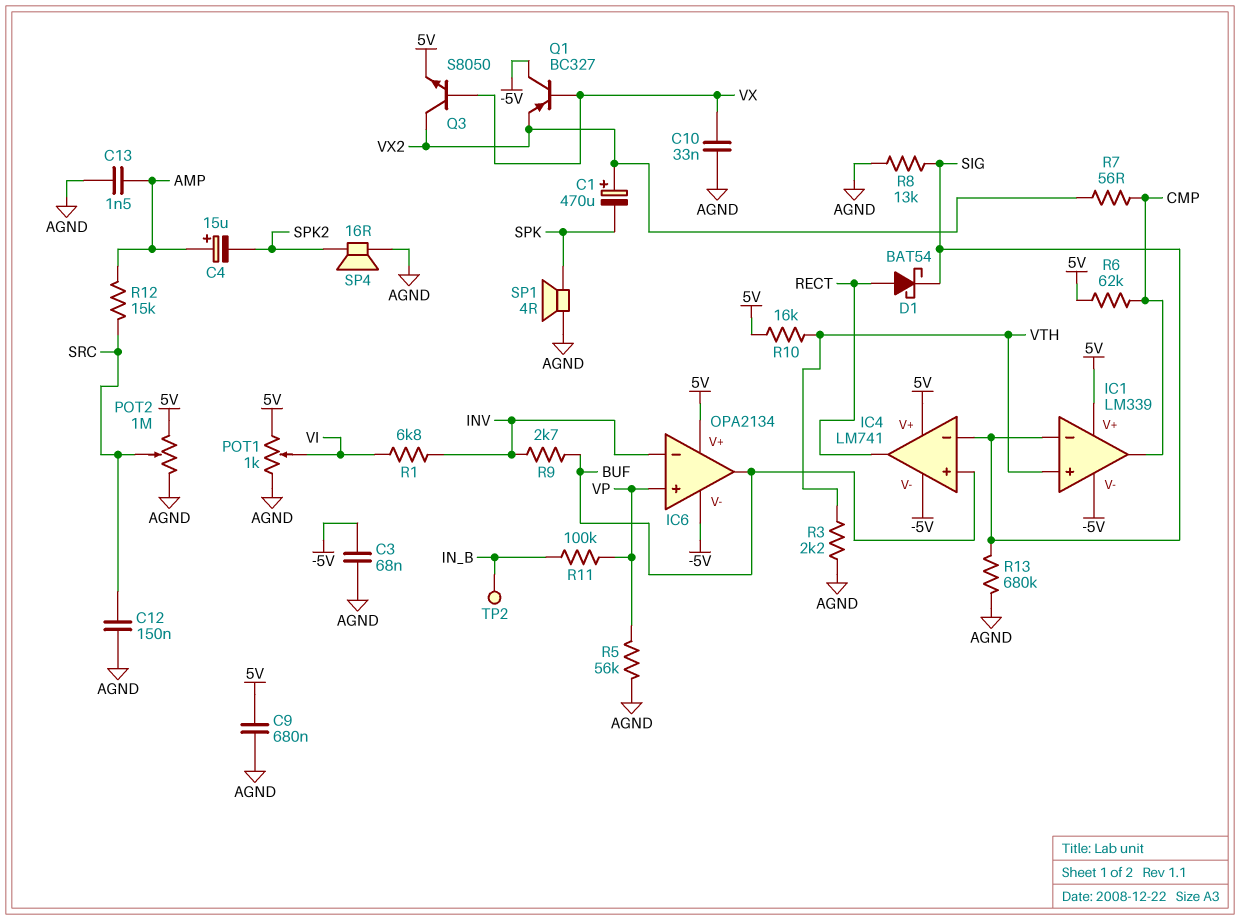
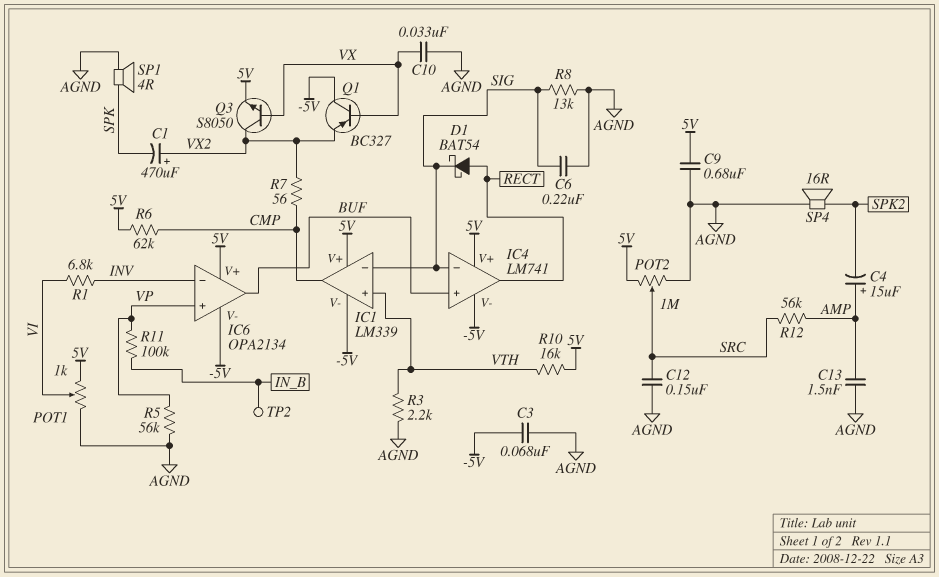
C6: none -> 220nF (AGND, SIG)
R9: 2.7k (BUF, INV) -> none
R12: 15k (AMP, SRC) -> 56k (AMP, SRC)
R13: 680k (AGND, SIG) -> none

